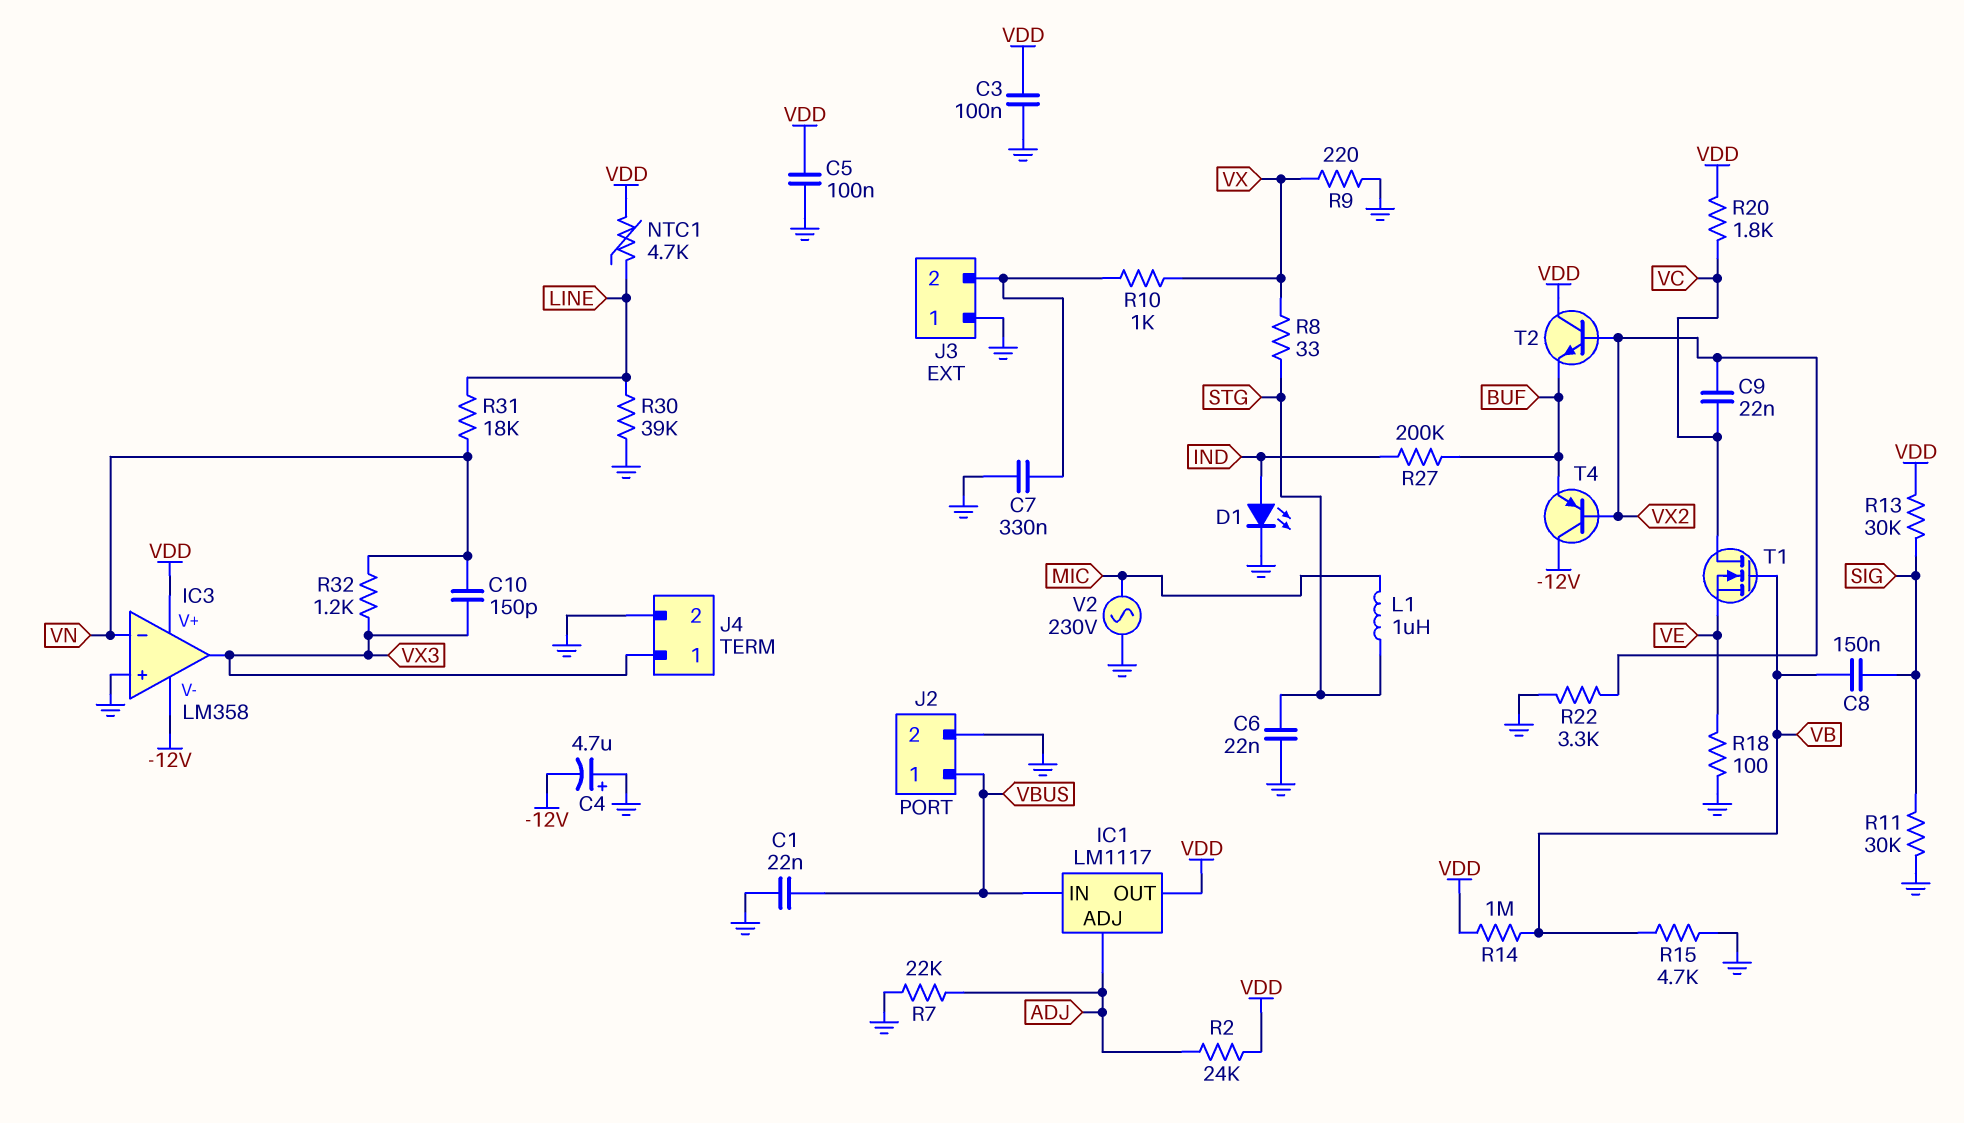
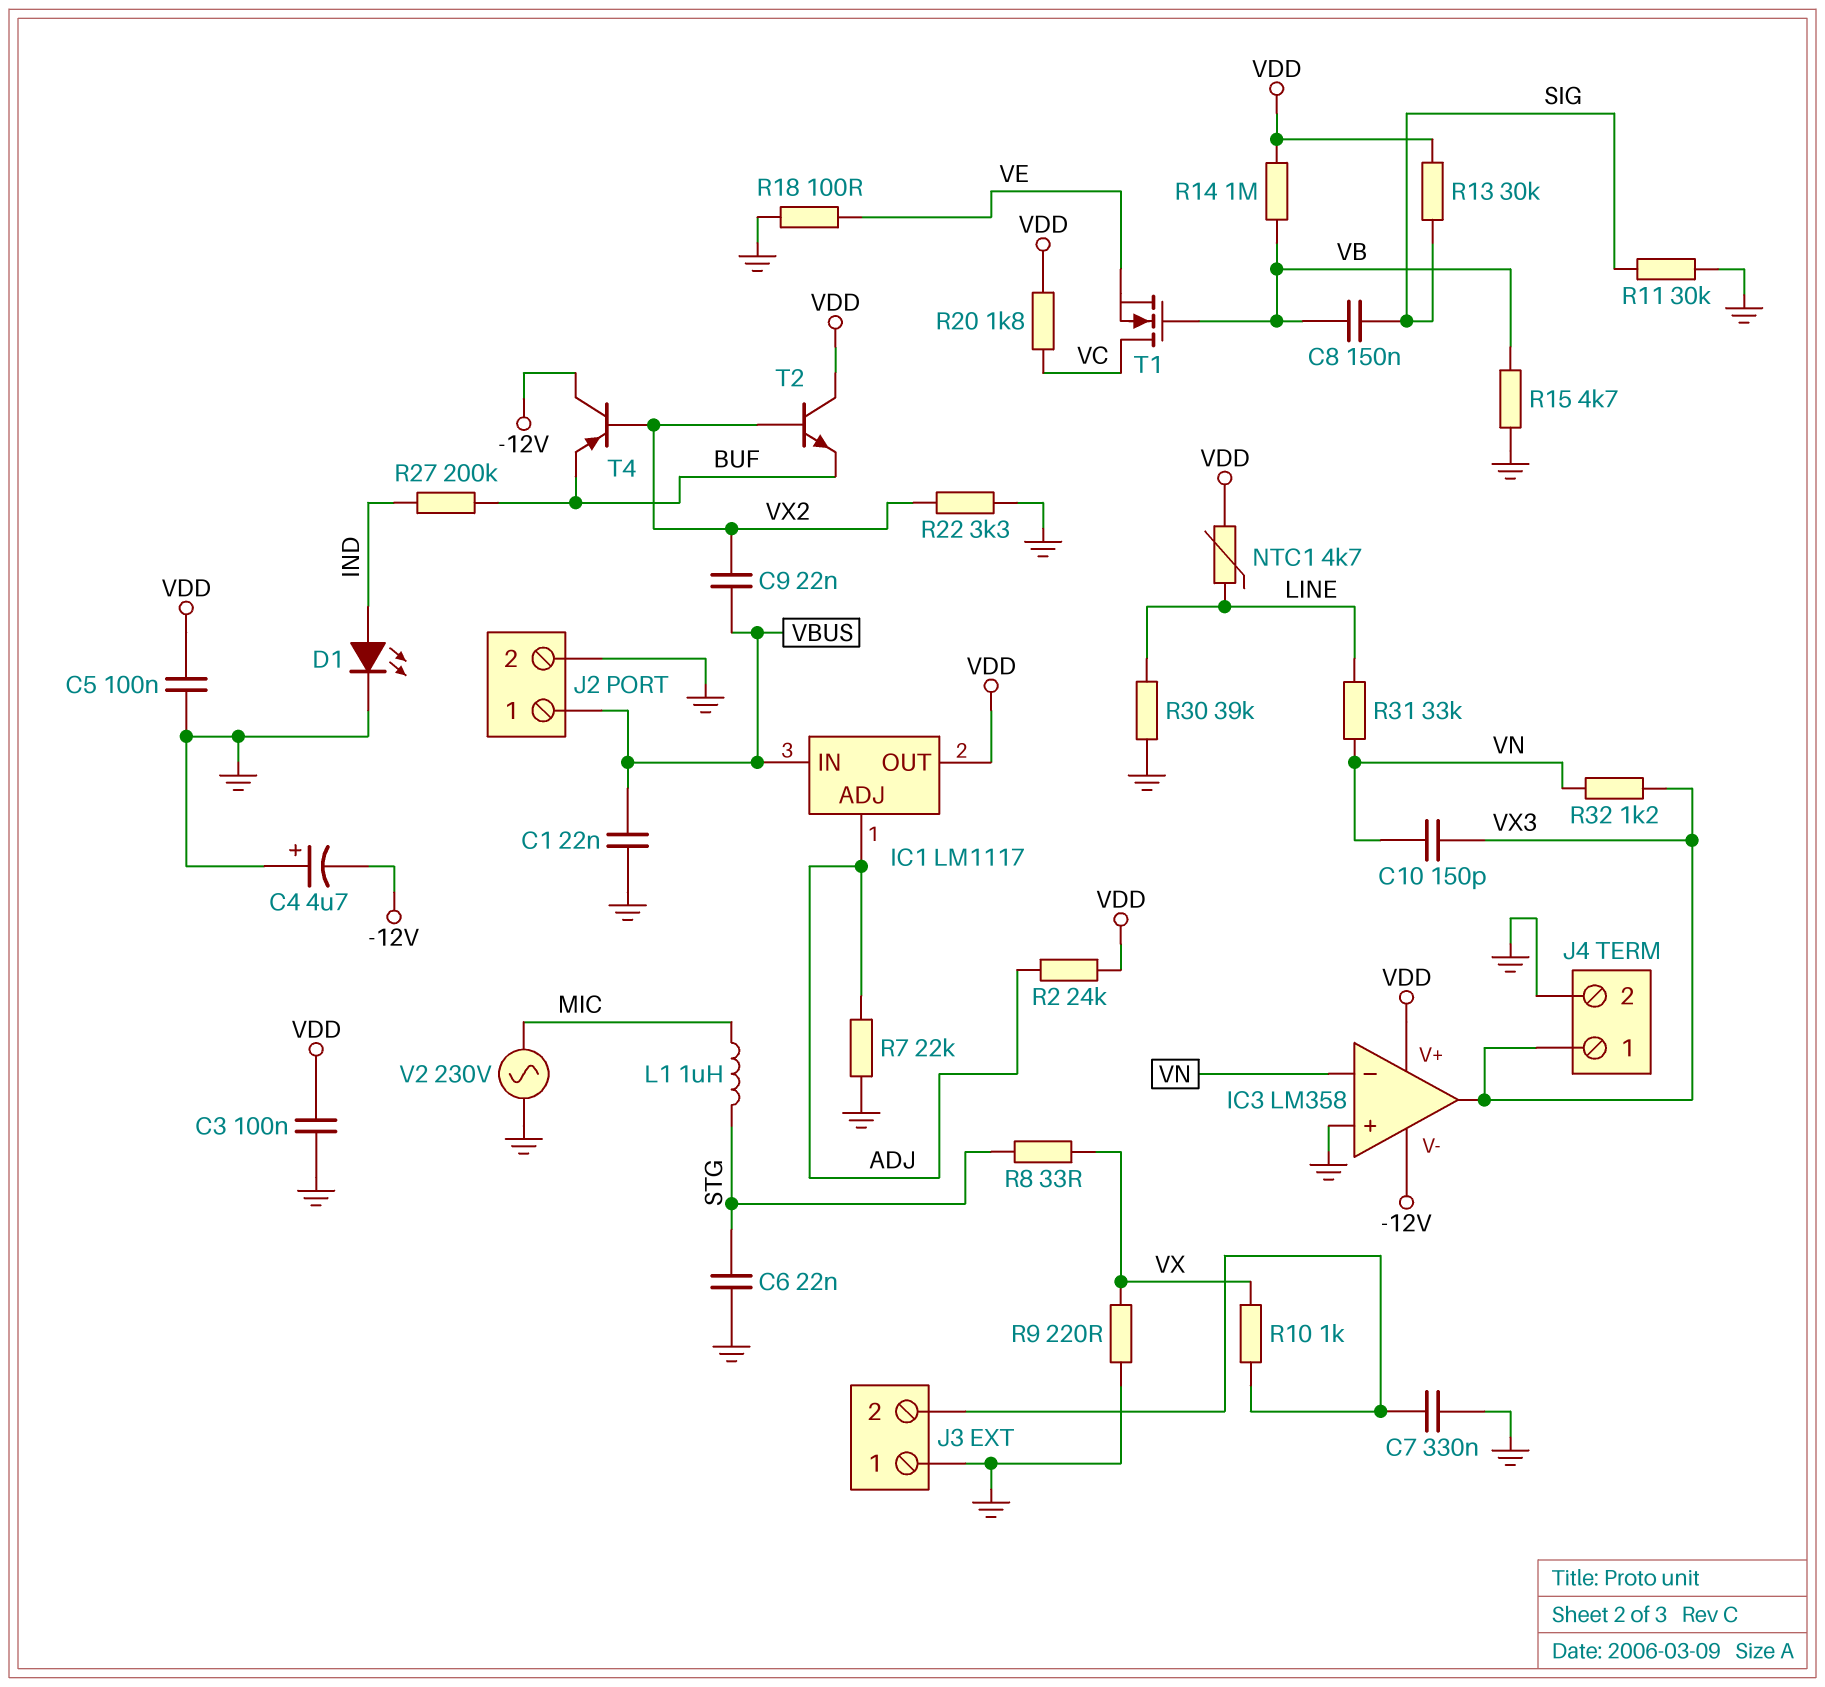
C9: 22nF (VC, VX2) -> 22nF (VBUS, VX2)
R31: 18k (LINE, VN) -> 33k (LINE, VN)

